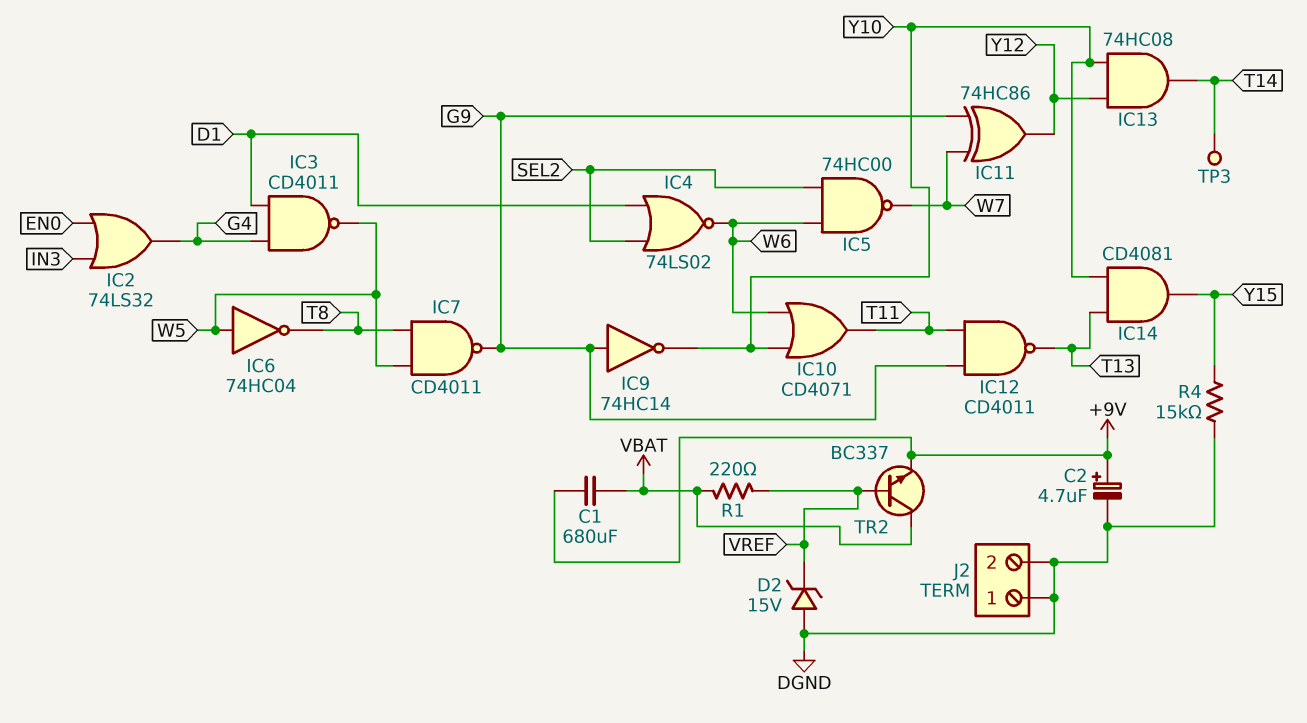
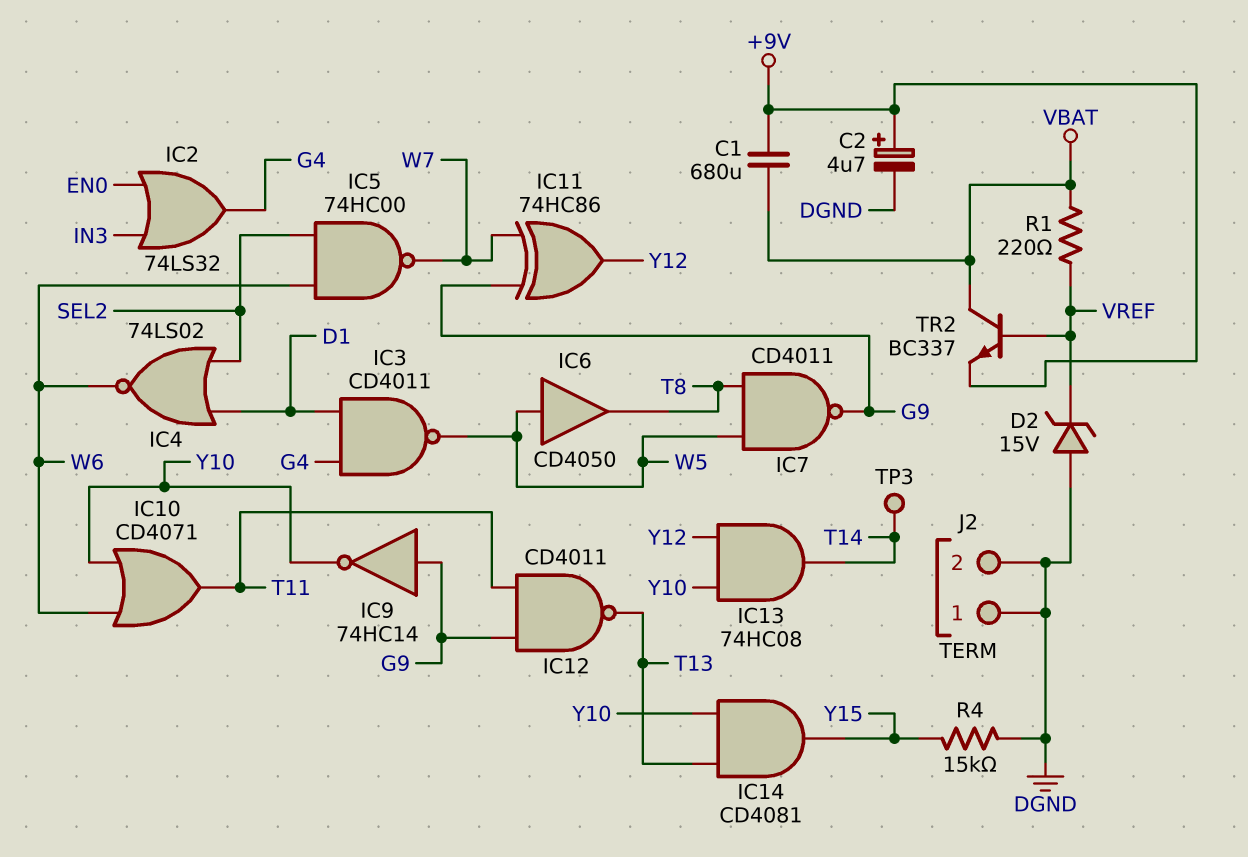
IC6: NOT 74HC04 (in W5, out T8) -> buffer CD4050 (in W5, out T8)

